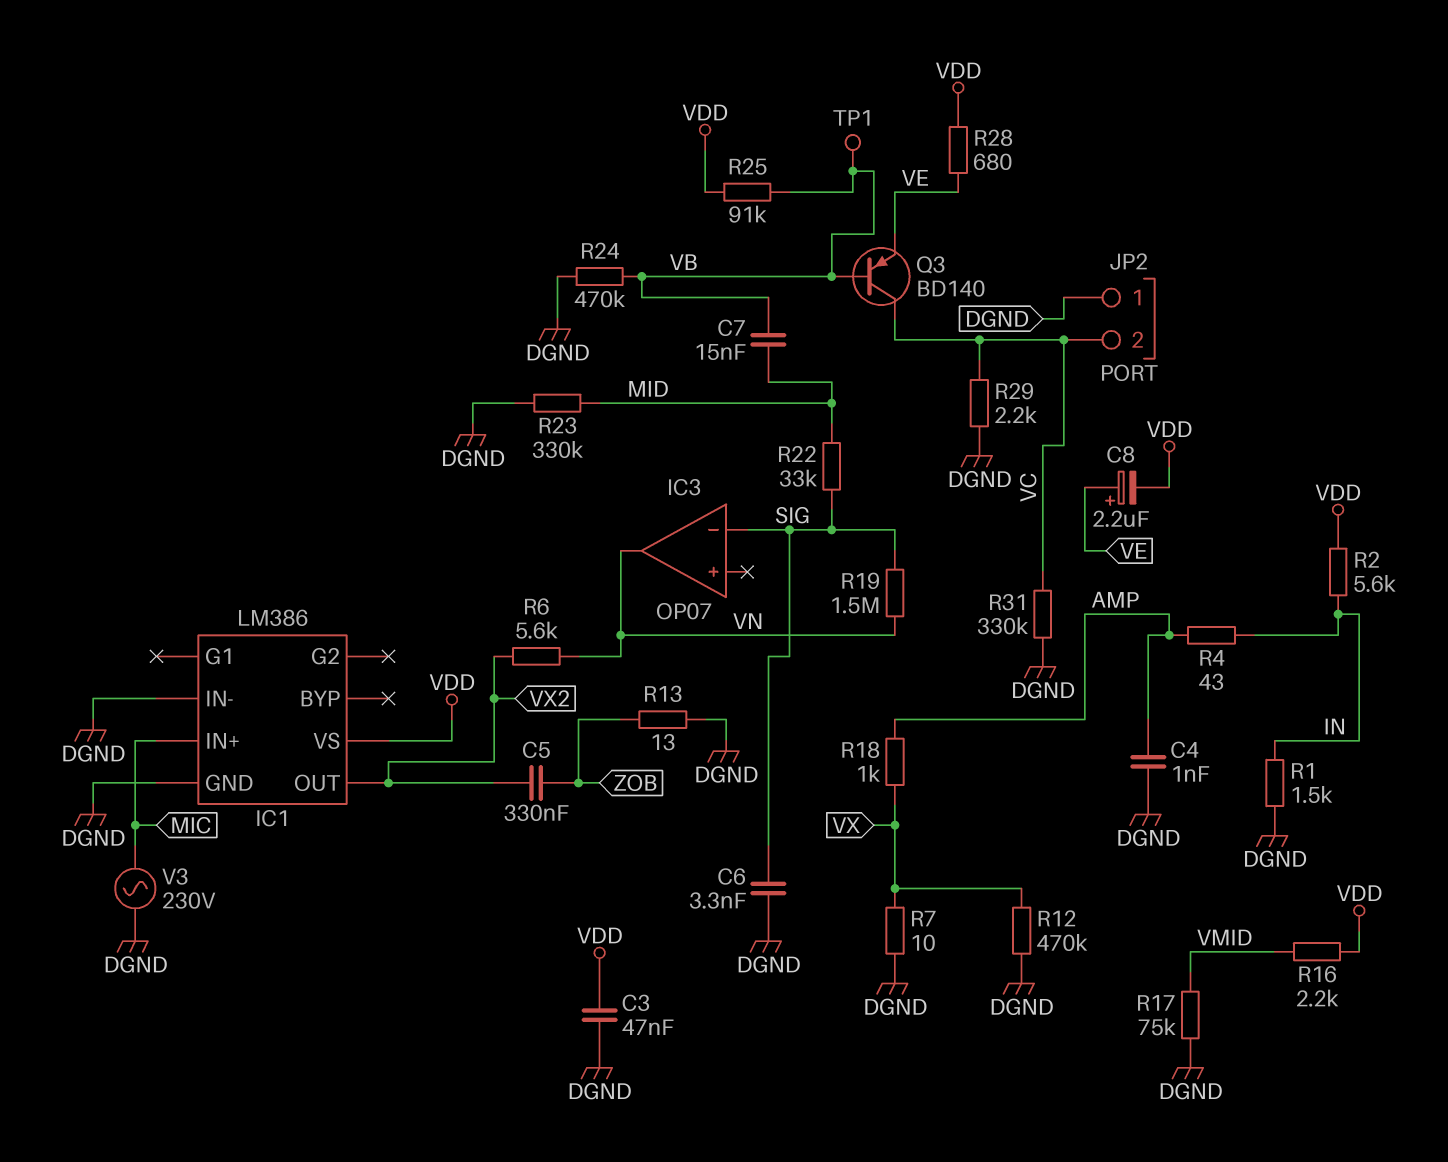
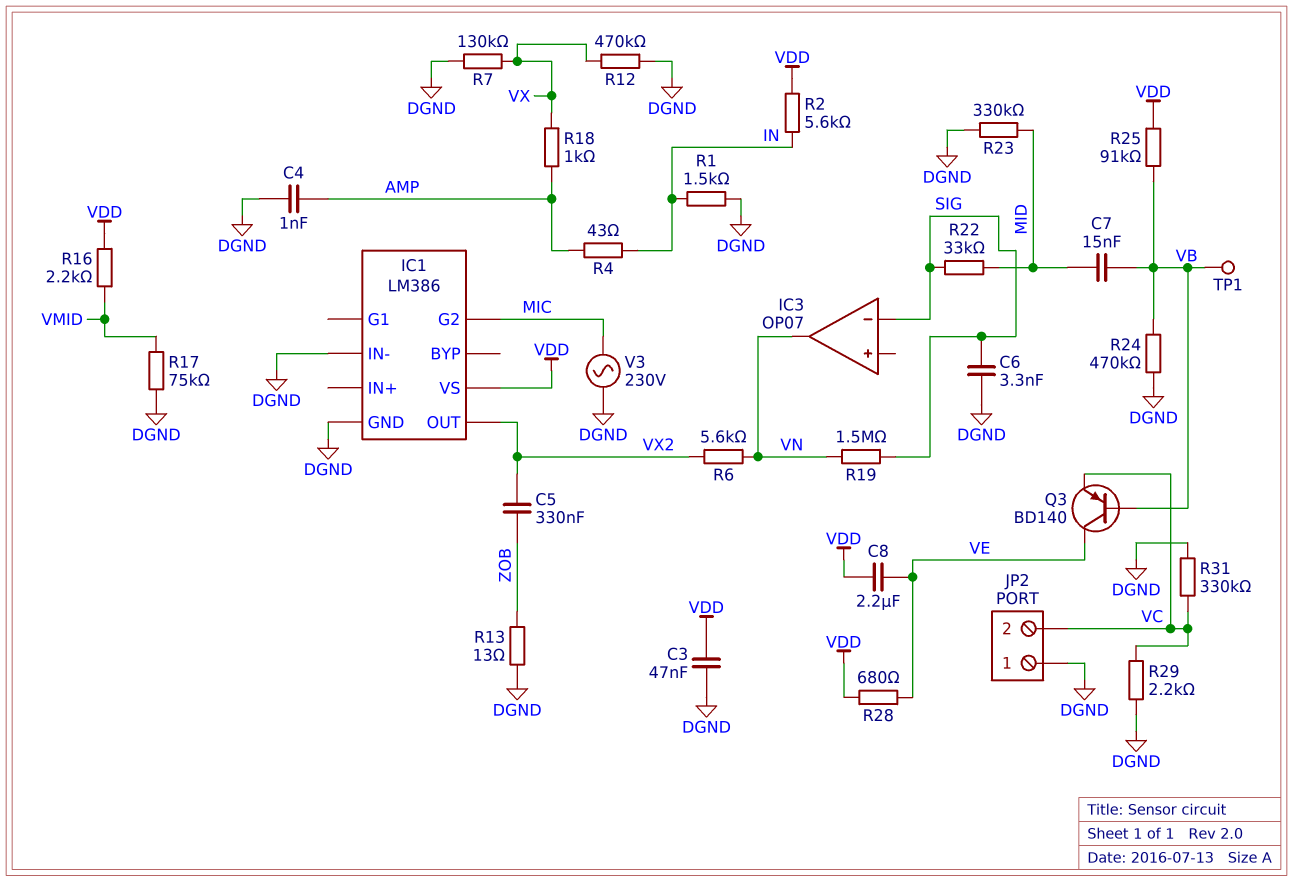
C8: 2.2uF (plus VE, minus VDD) -> 2.2uF (VDD, VE)
IC1 pin G2: none -> MIC
IC1 pin IN+: MIC -> none
Q3: PNP BD140 (B VB, C VC, E VE) -> PNP BD140 (B VB, C VE, E VC)
R7: 10 (DGND, VX) -> 130k (DGND, VX)

